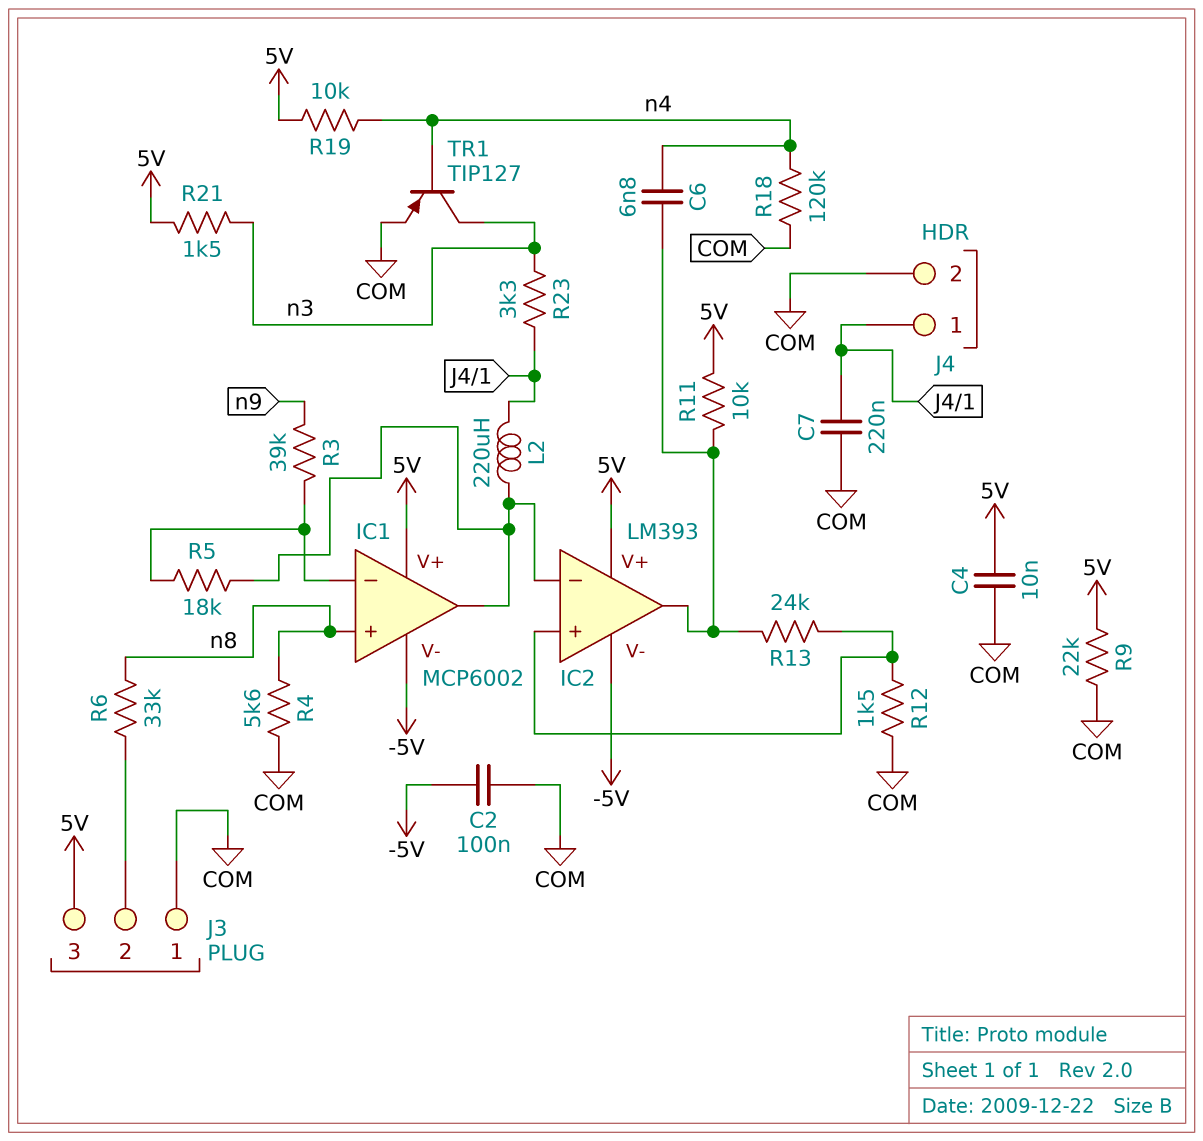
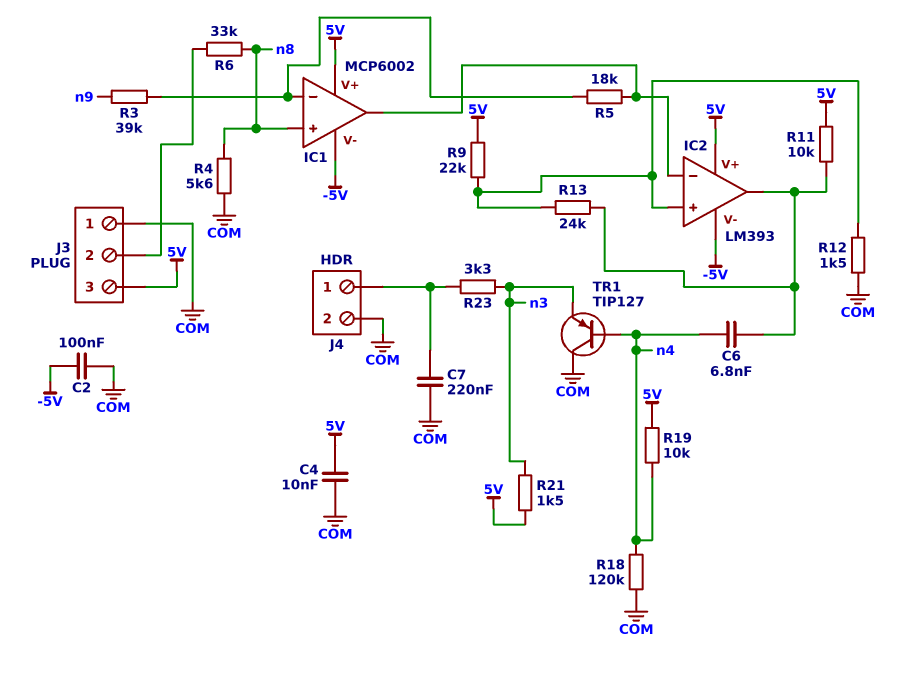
L2: 220uH (IC1/out, J4/1) -> none
R9: 22k (5V, COM) -> 22k (5V, IC2/in+)
TR1: PNP TIP127 (B n4, C n3, E COM) -> PNP TIP127 (B n4, C COM, E n3)

